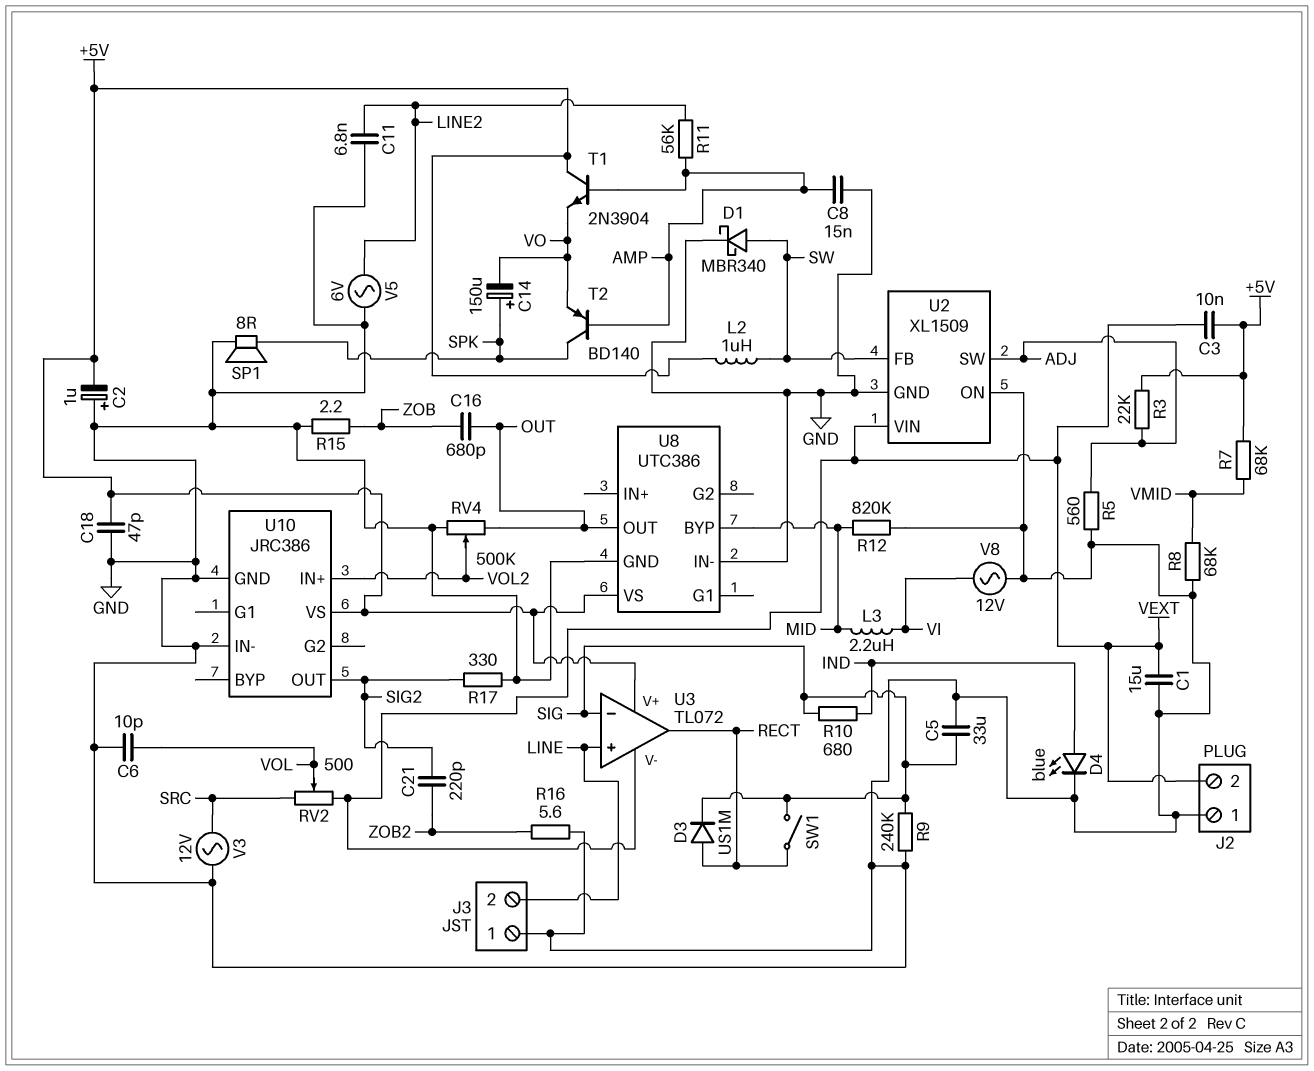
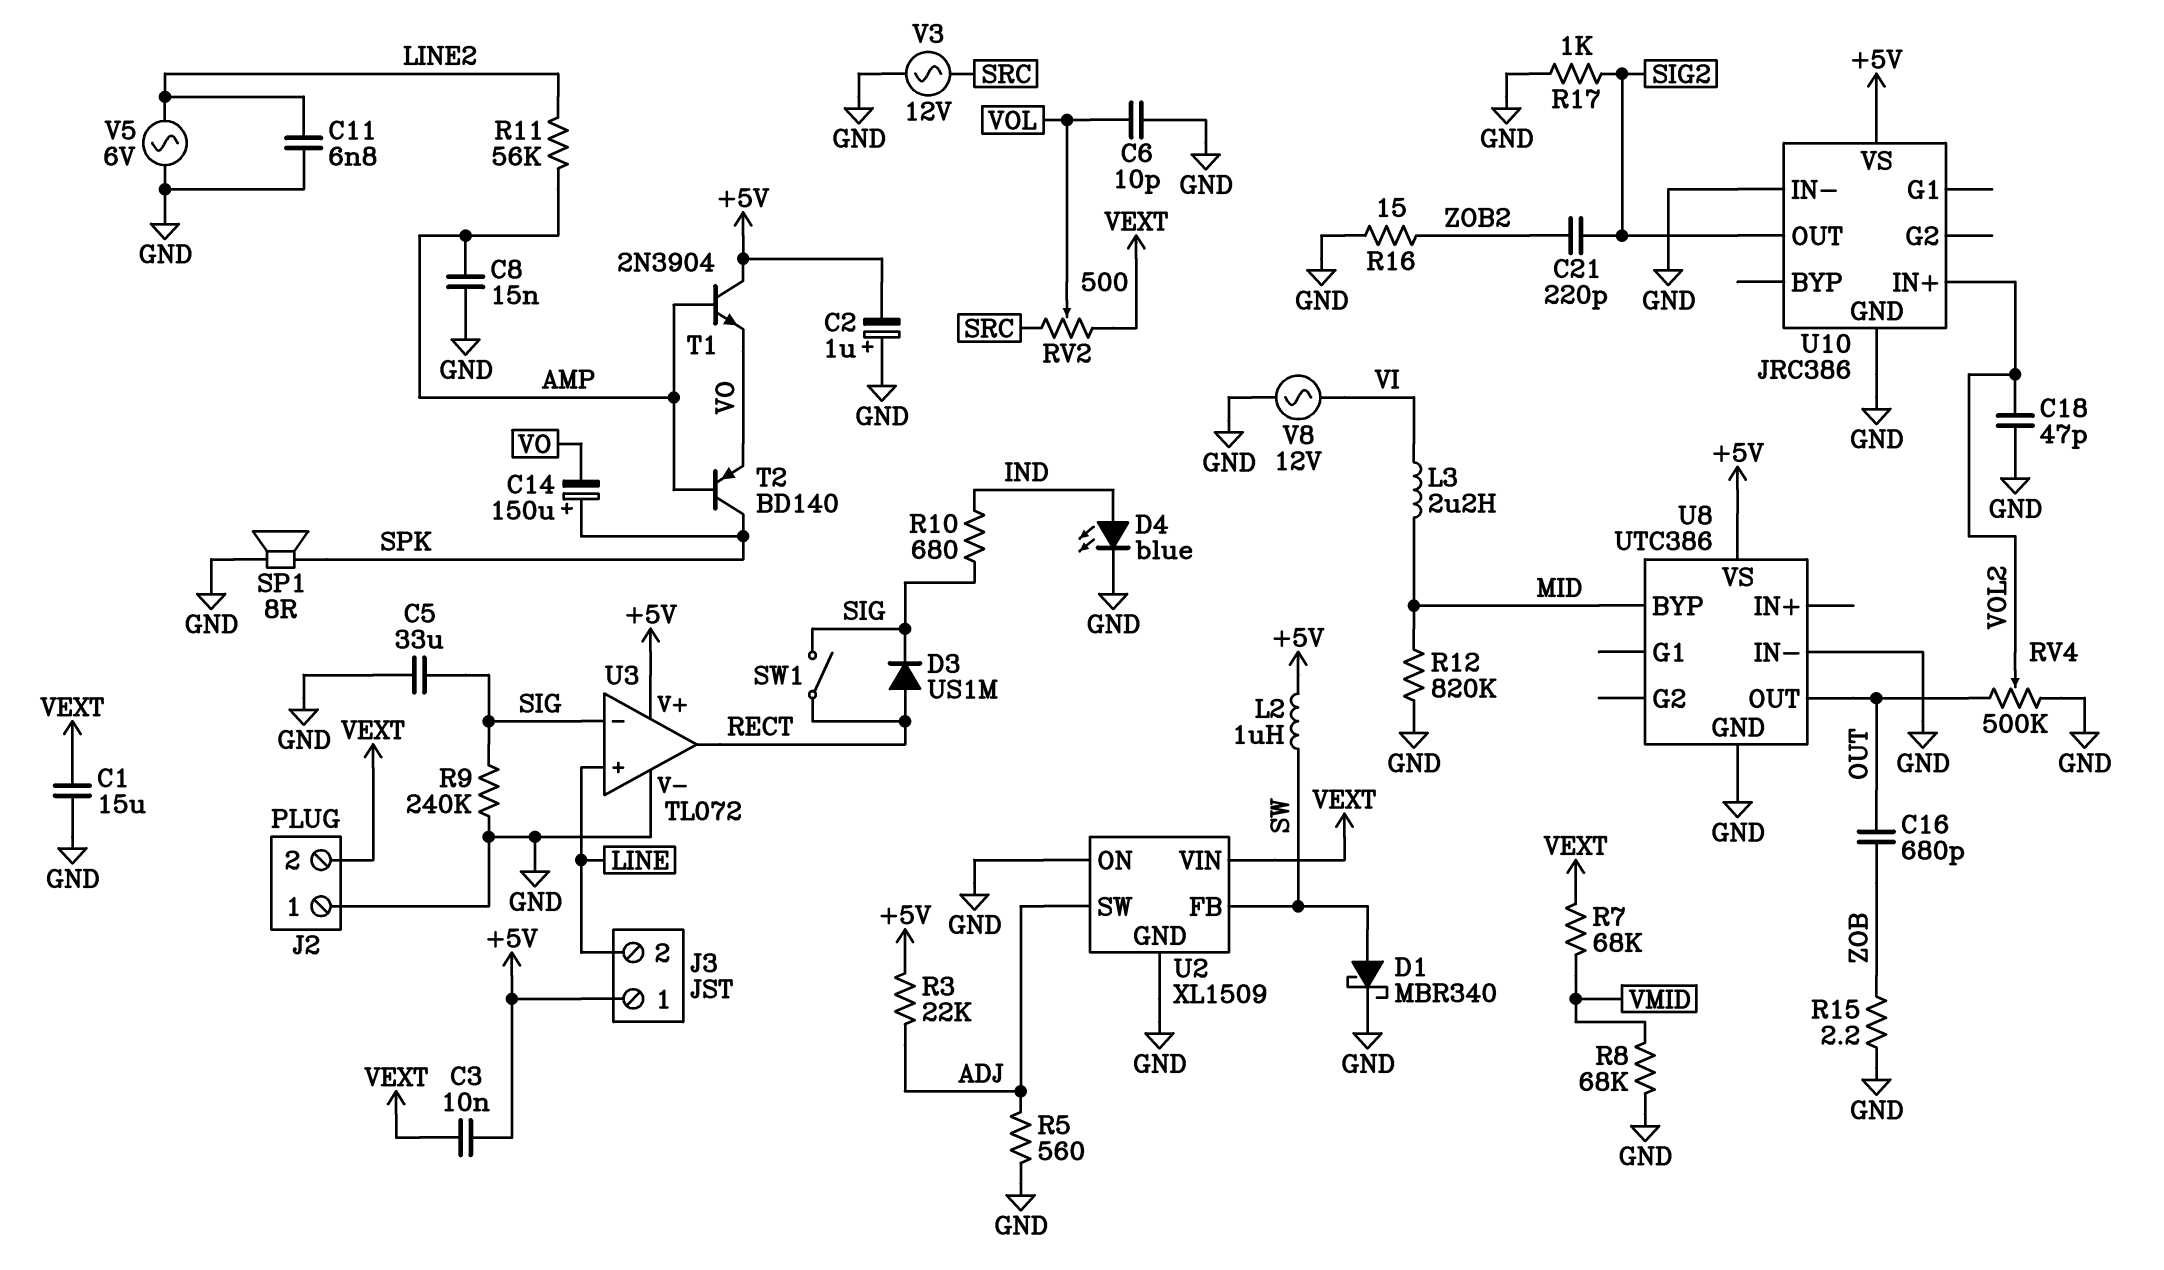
C18: 47pF (+5V, GND) -> 47pF (GND, VOL2)
J3 pin 1: GND -> +5V
R7: 68k (+5V, VMID) -> 68k (VEXT, VMID)
R16: 5.6 (GND, ZOB2) -> 15 (GND, ZOB2)
R17: 330 (GND, SIG2) -> 1k (GND, SIG2)
U3 pin V-: VEXT -> GND

